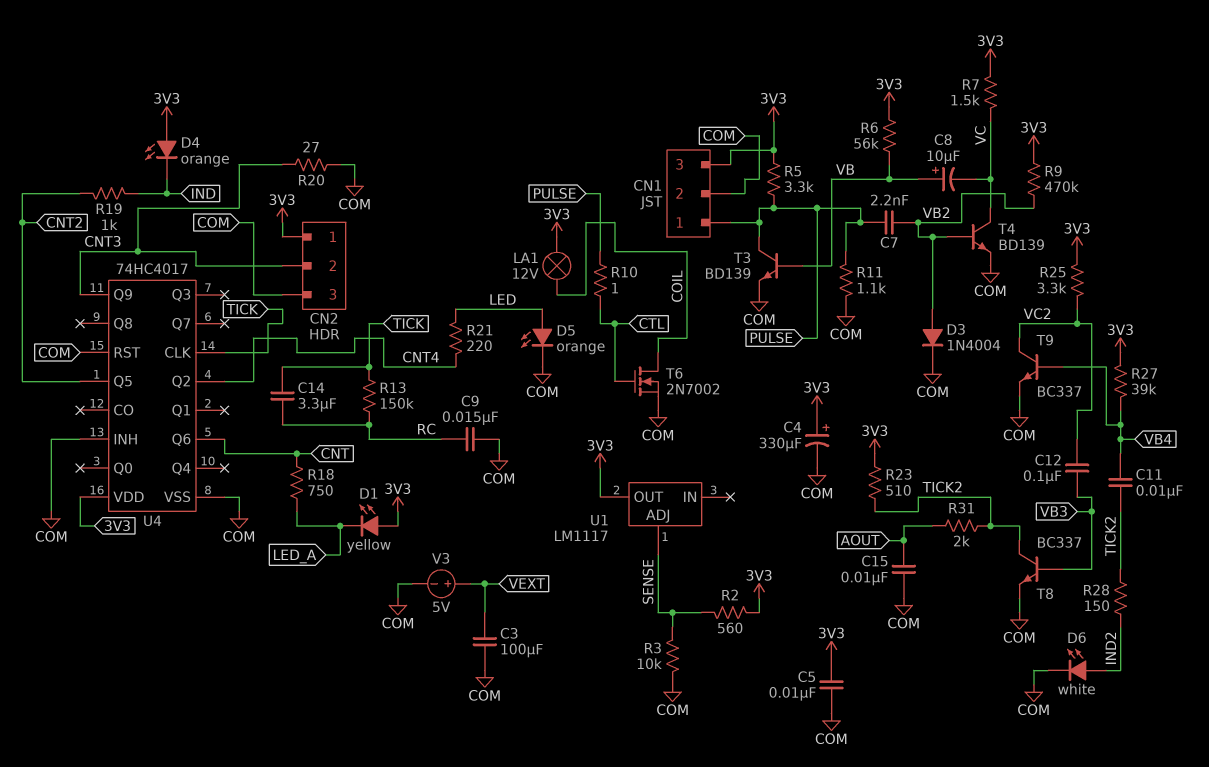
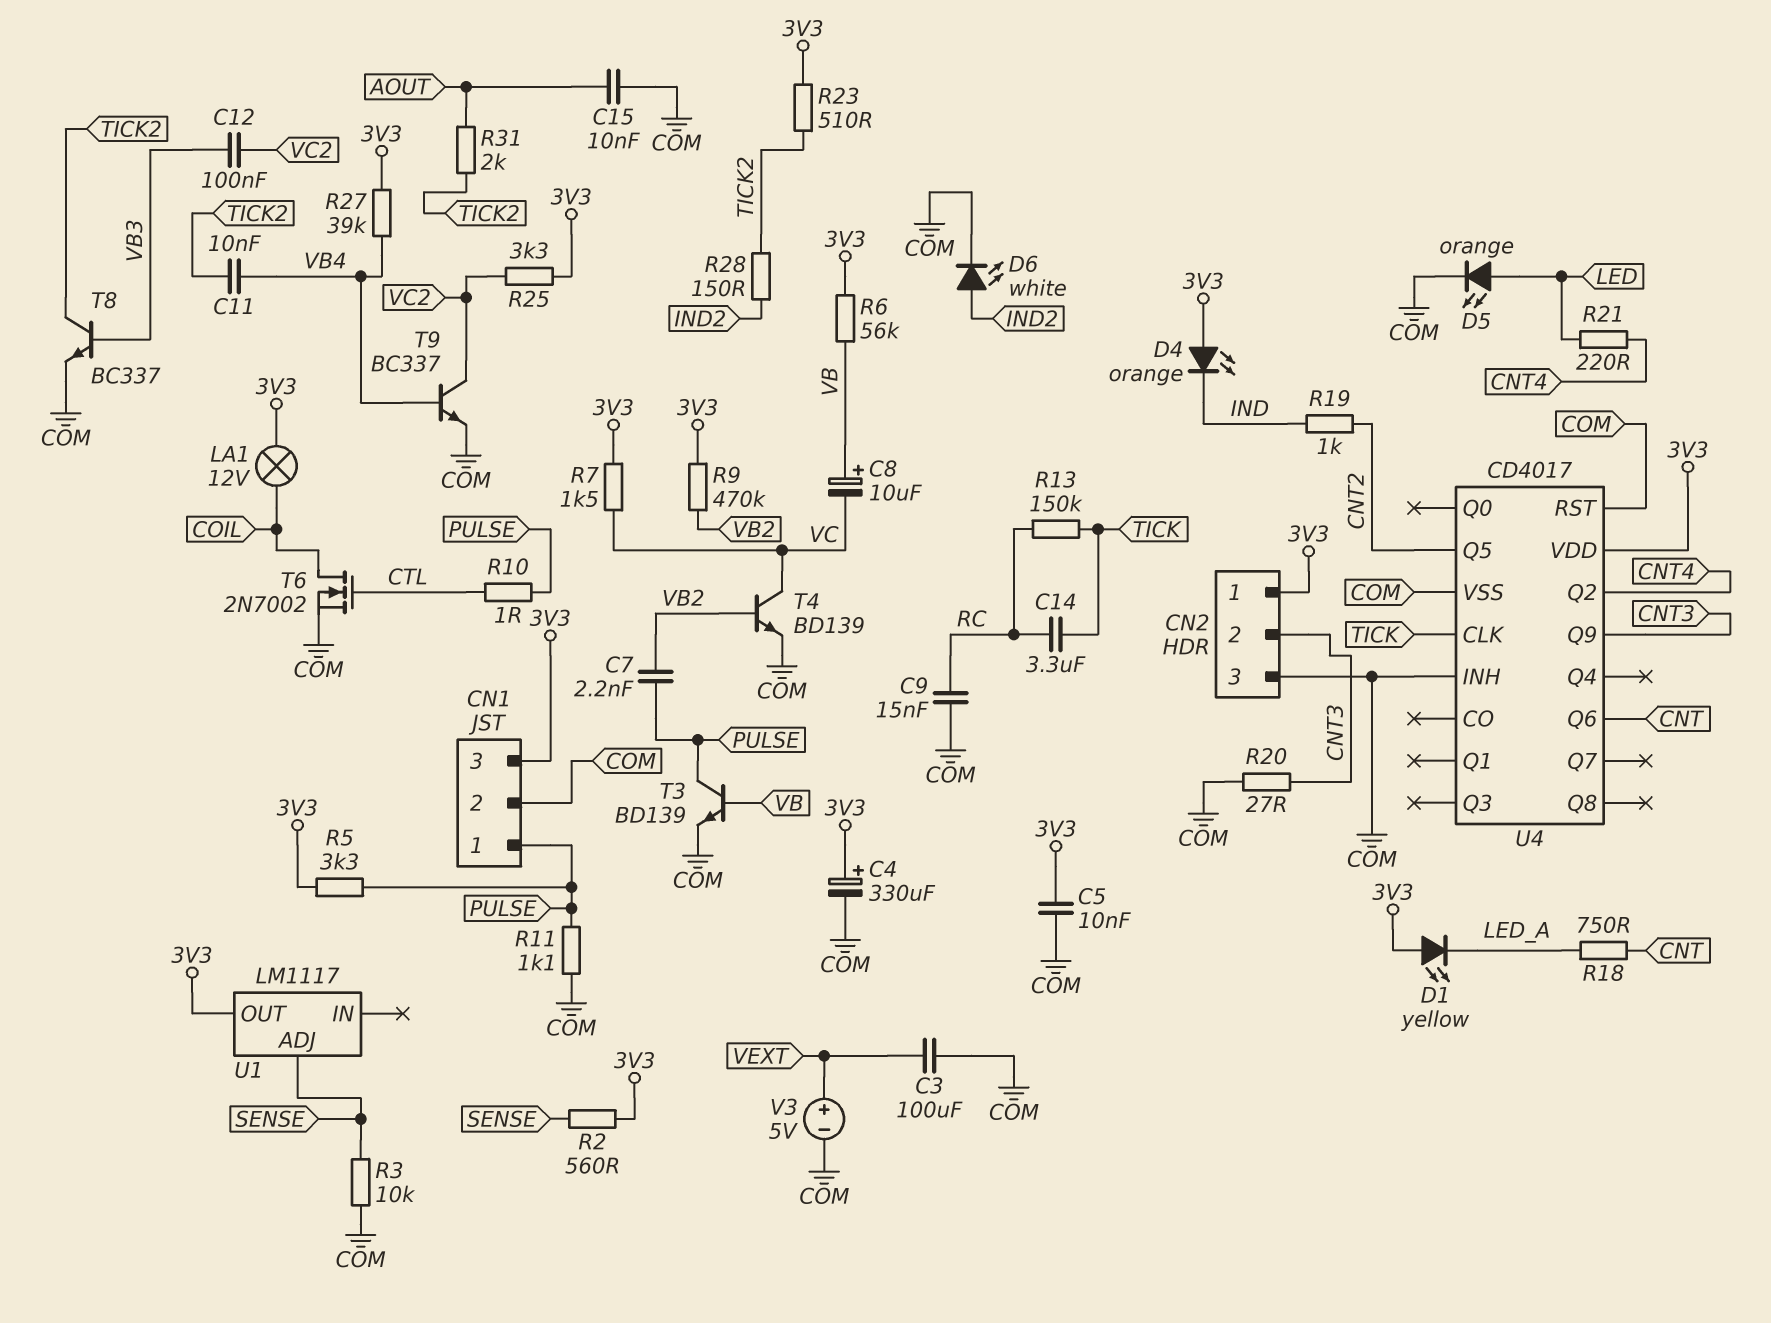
D3: diode 1N4004 (A VB2, K COM) -> none
U4: 74HC4017 -> CD4017

